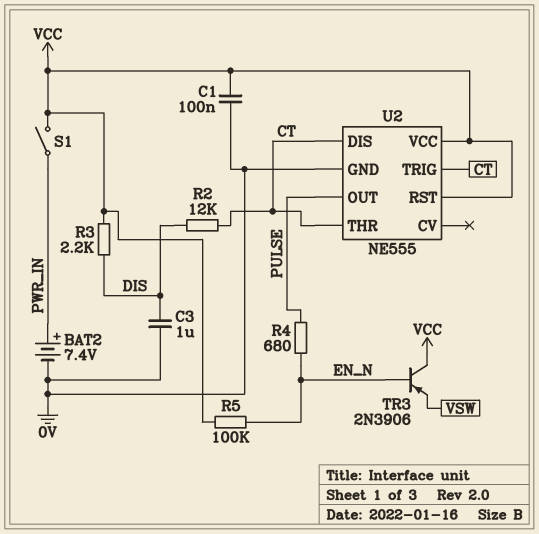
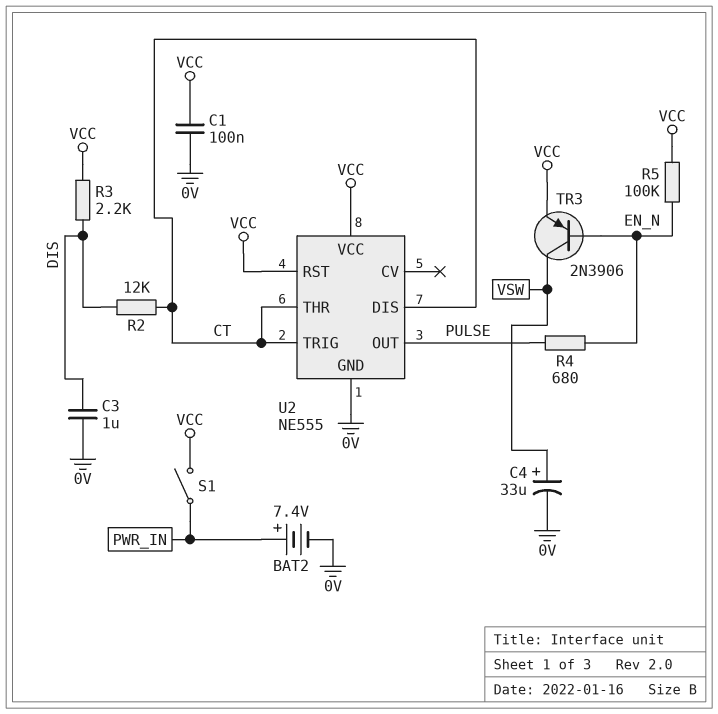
C4: none -> 33uF (plus VSW, minus 0V)
TR3: PNP 2N3906 (B EN_N, C VCC, E VSW) -> PNP 2N3906 (B EN_N, C VSW, E VCC)

